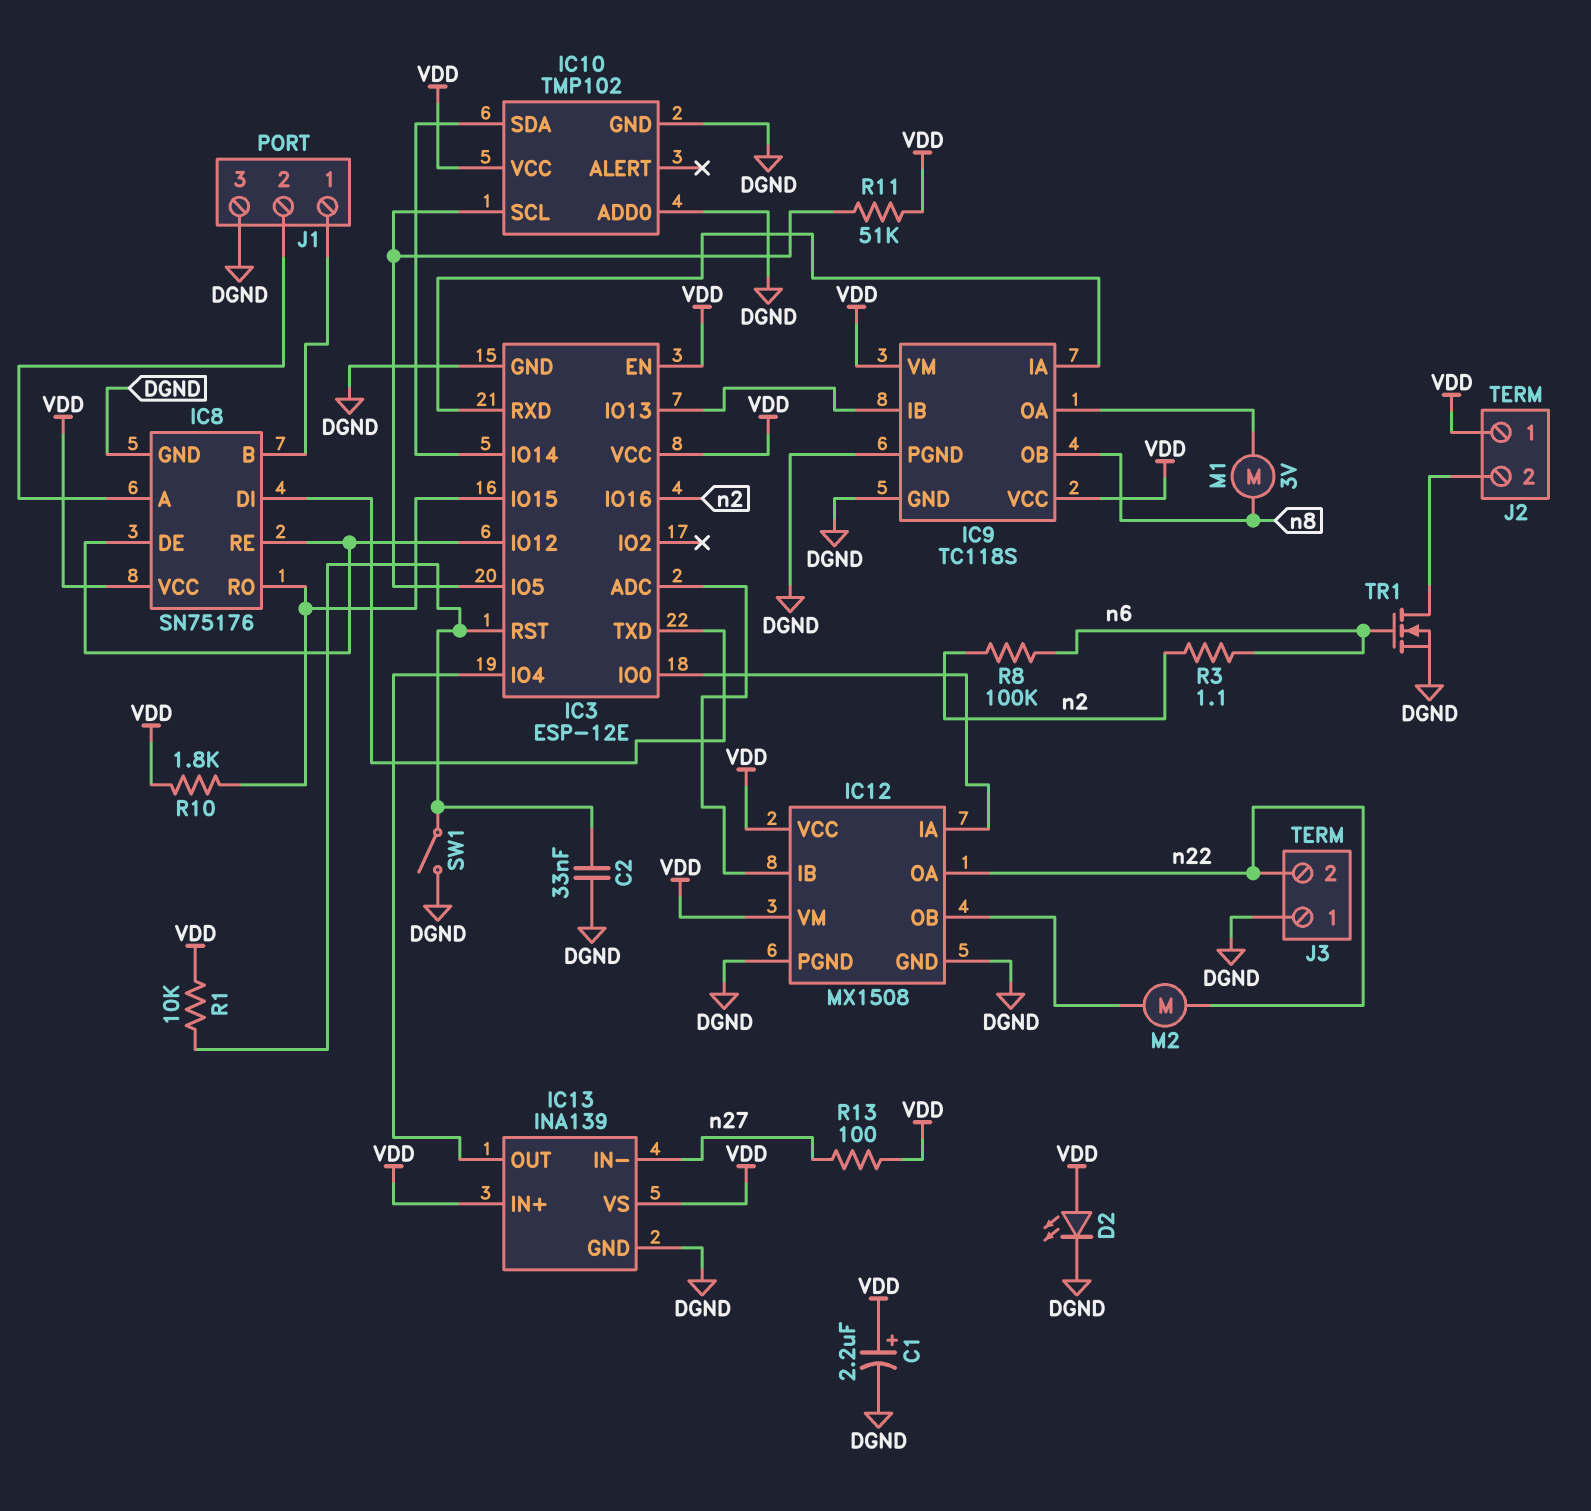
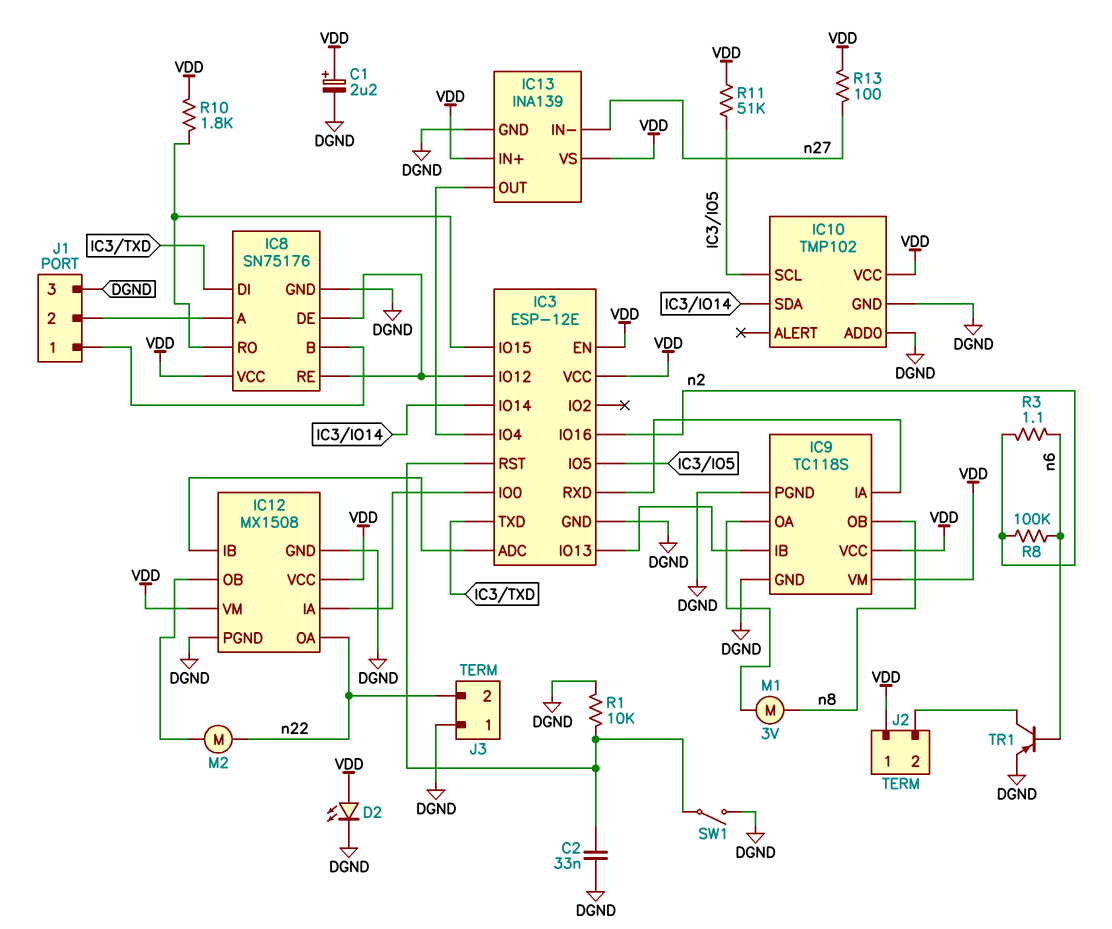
R1: 10k (IC3/RST, VDD) -> 10k (DGND, IC3/RST)
TR1: NMOS (G n6, D J2/2, S DGND) -> PNP (B n6, C J2/2, E DGND)

